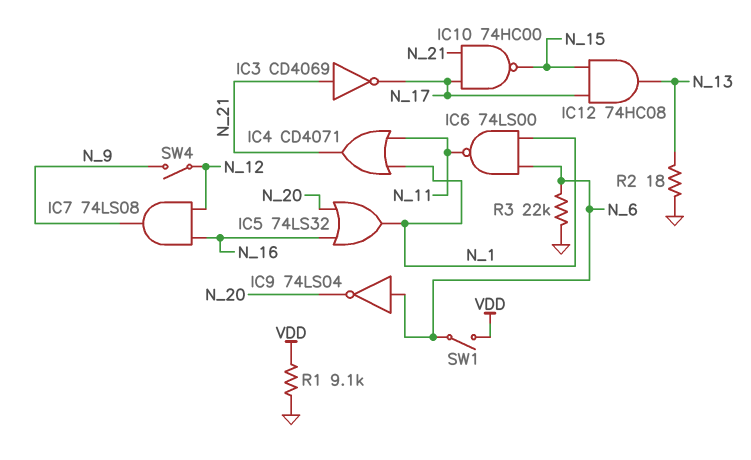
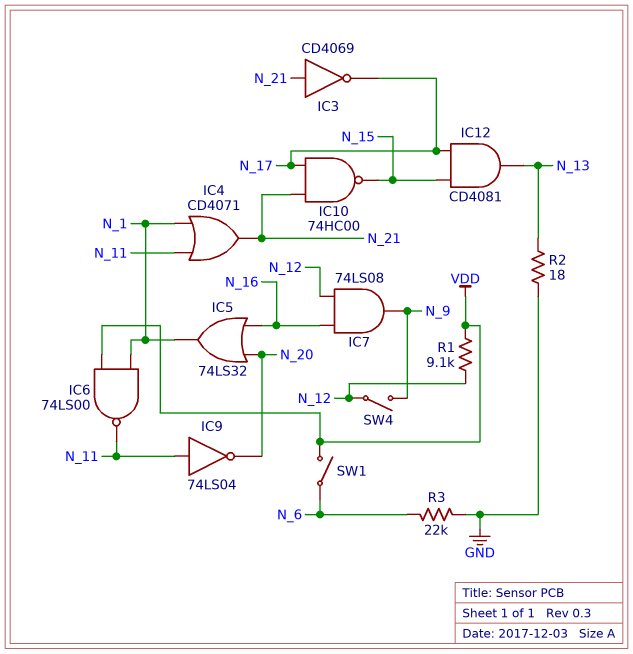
IC6: NAND 74LS00 (in N_1, in N_6, out N_11) -> NAND 74LS00 (in N_1, in VDD, out N_11)
IC9: NOT 74LS04 (in N_6, out N_20) -> NOT 74LS04 (in N_11, out N_20)
IC12: AND 74HC08 (in N_15, in N_17, out N_13) -> AND CD4081 (in N_15, in N_17, out N_13)
R1: 9.1k (GND, VDD) -> 9.1k (N_12, VDD)

